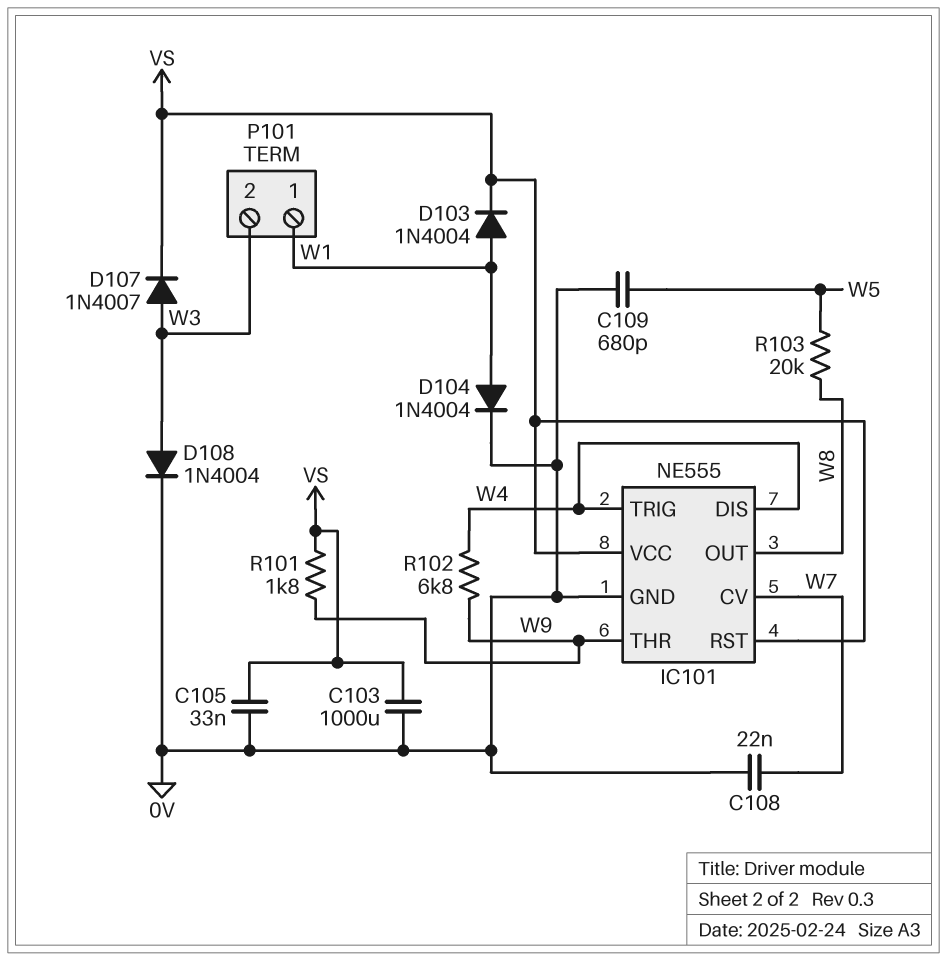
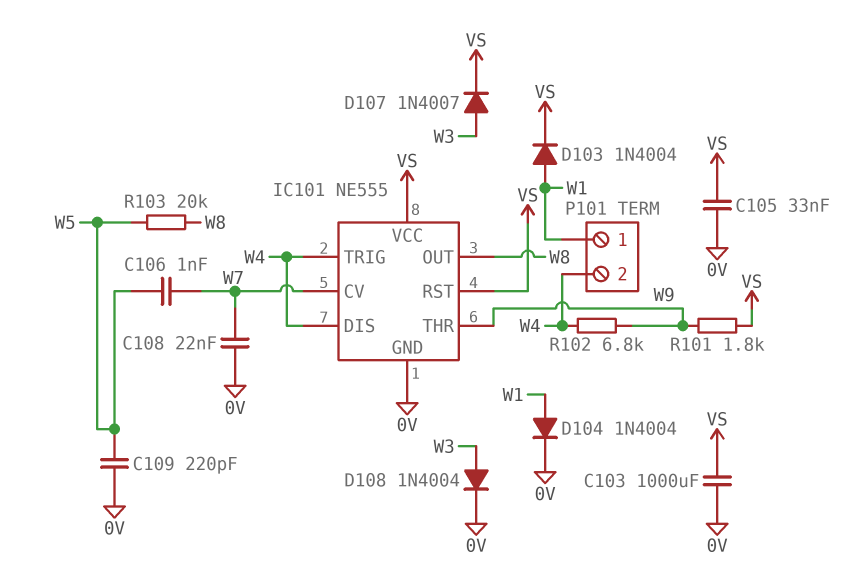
C106: none -> 1nF (W5, W7)
C109: 680pF (0V, W5) -> 220pF (0V, W5)
P101 pin 2: W3 -> W4

